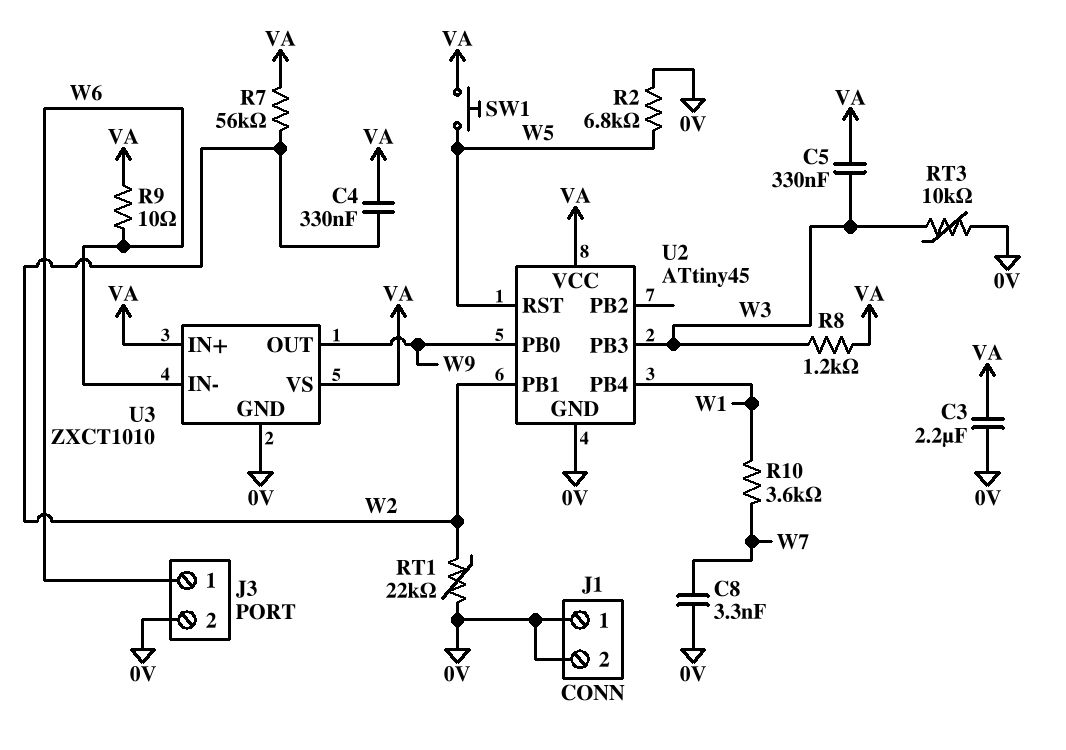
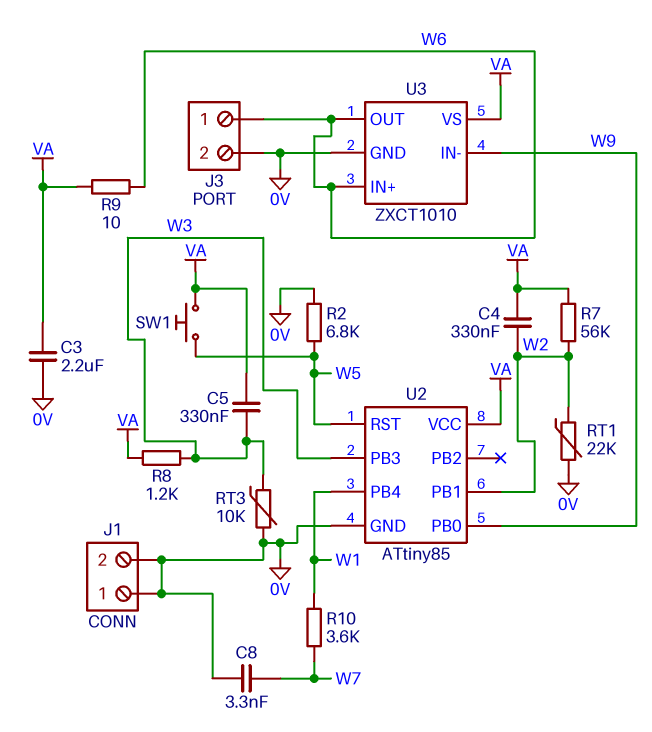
U2: ATtiny45 -> ATtiny85
U3 pin IN+: VA -> W6
U3 pin IN-: W6 -> W9
U3 pin OUT: W9 -> W6

